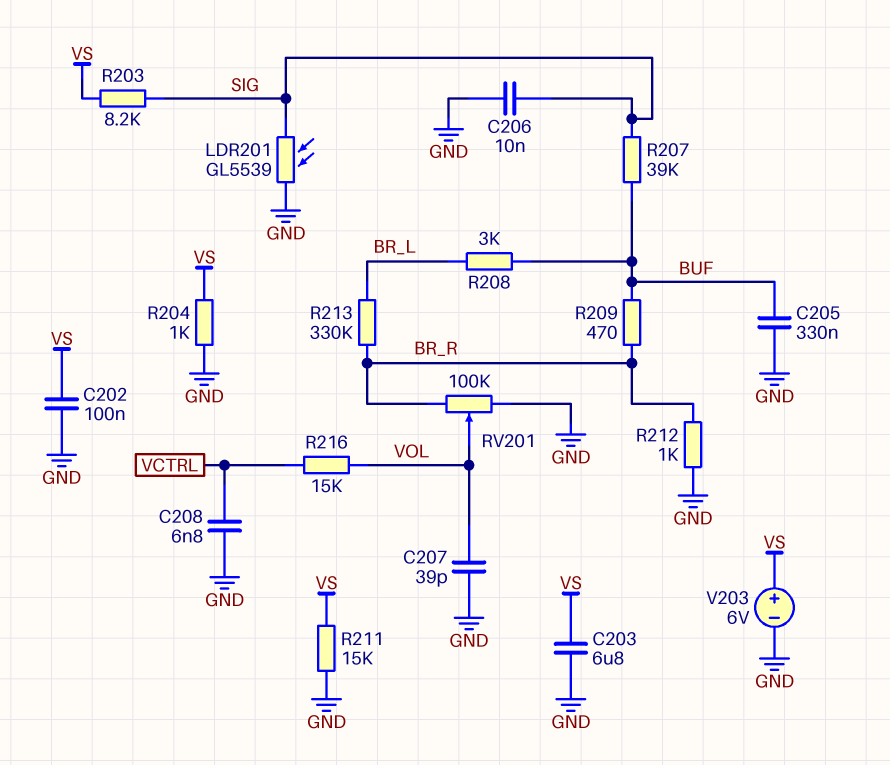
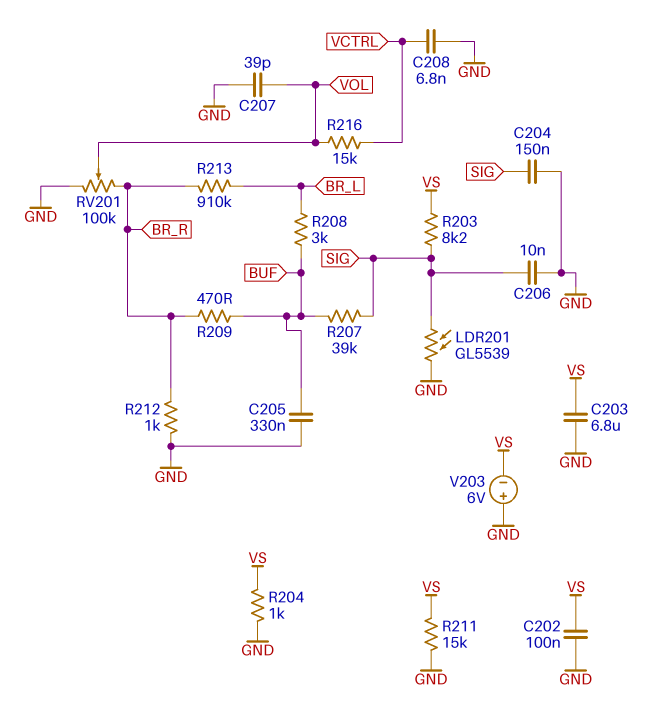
C204: none -> 150nF (GND, SIG)
R213: 330k (BR_L, BR_R) -> 910k (BR_L, BR_R)
V203: 6V (plus VS, minus GND) -> 6V (plus GND, minus VS)

